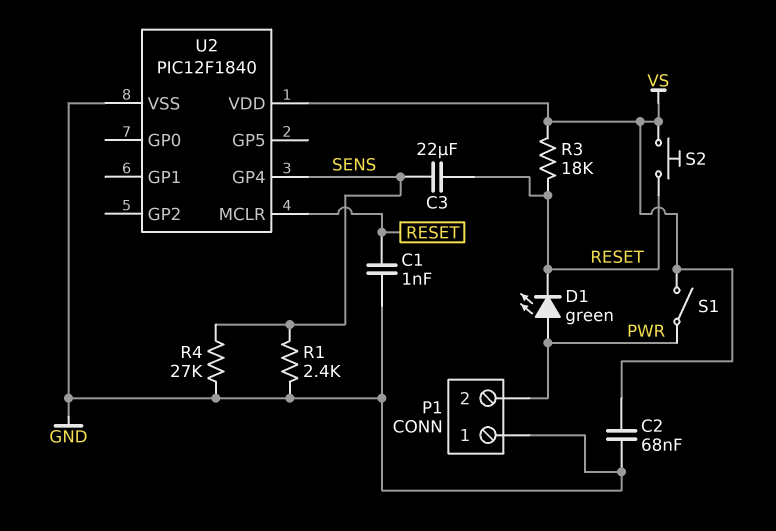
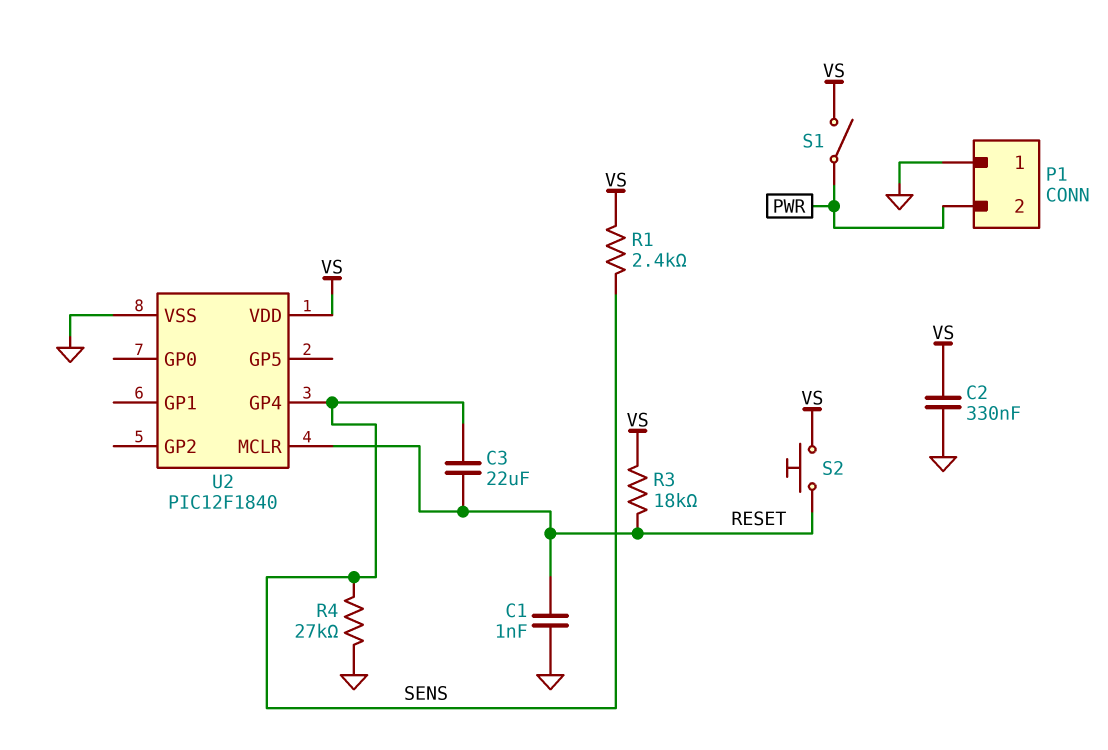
C2: 68nF (GND, VS) -> 330nF (GND, VS)
D1: LED green (A PWR, K RESET) -> none
R1: 2.4k (GND, SENS) -> 2.4k (SENS, VS)

